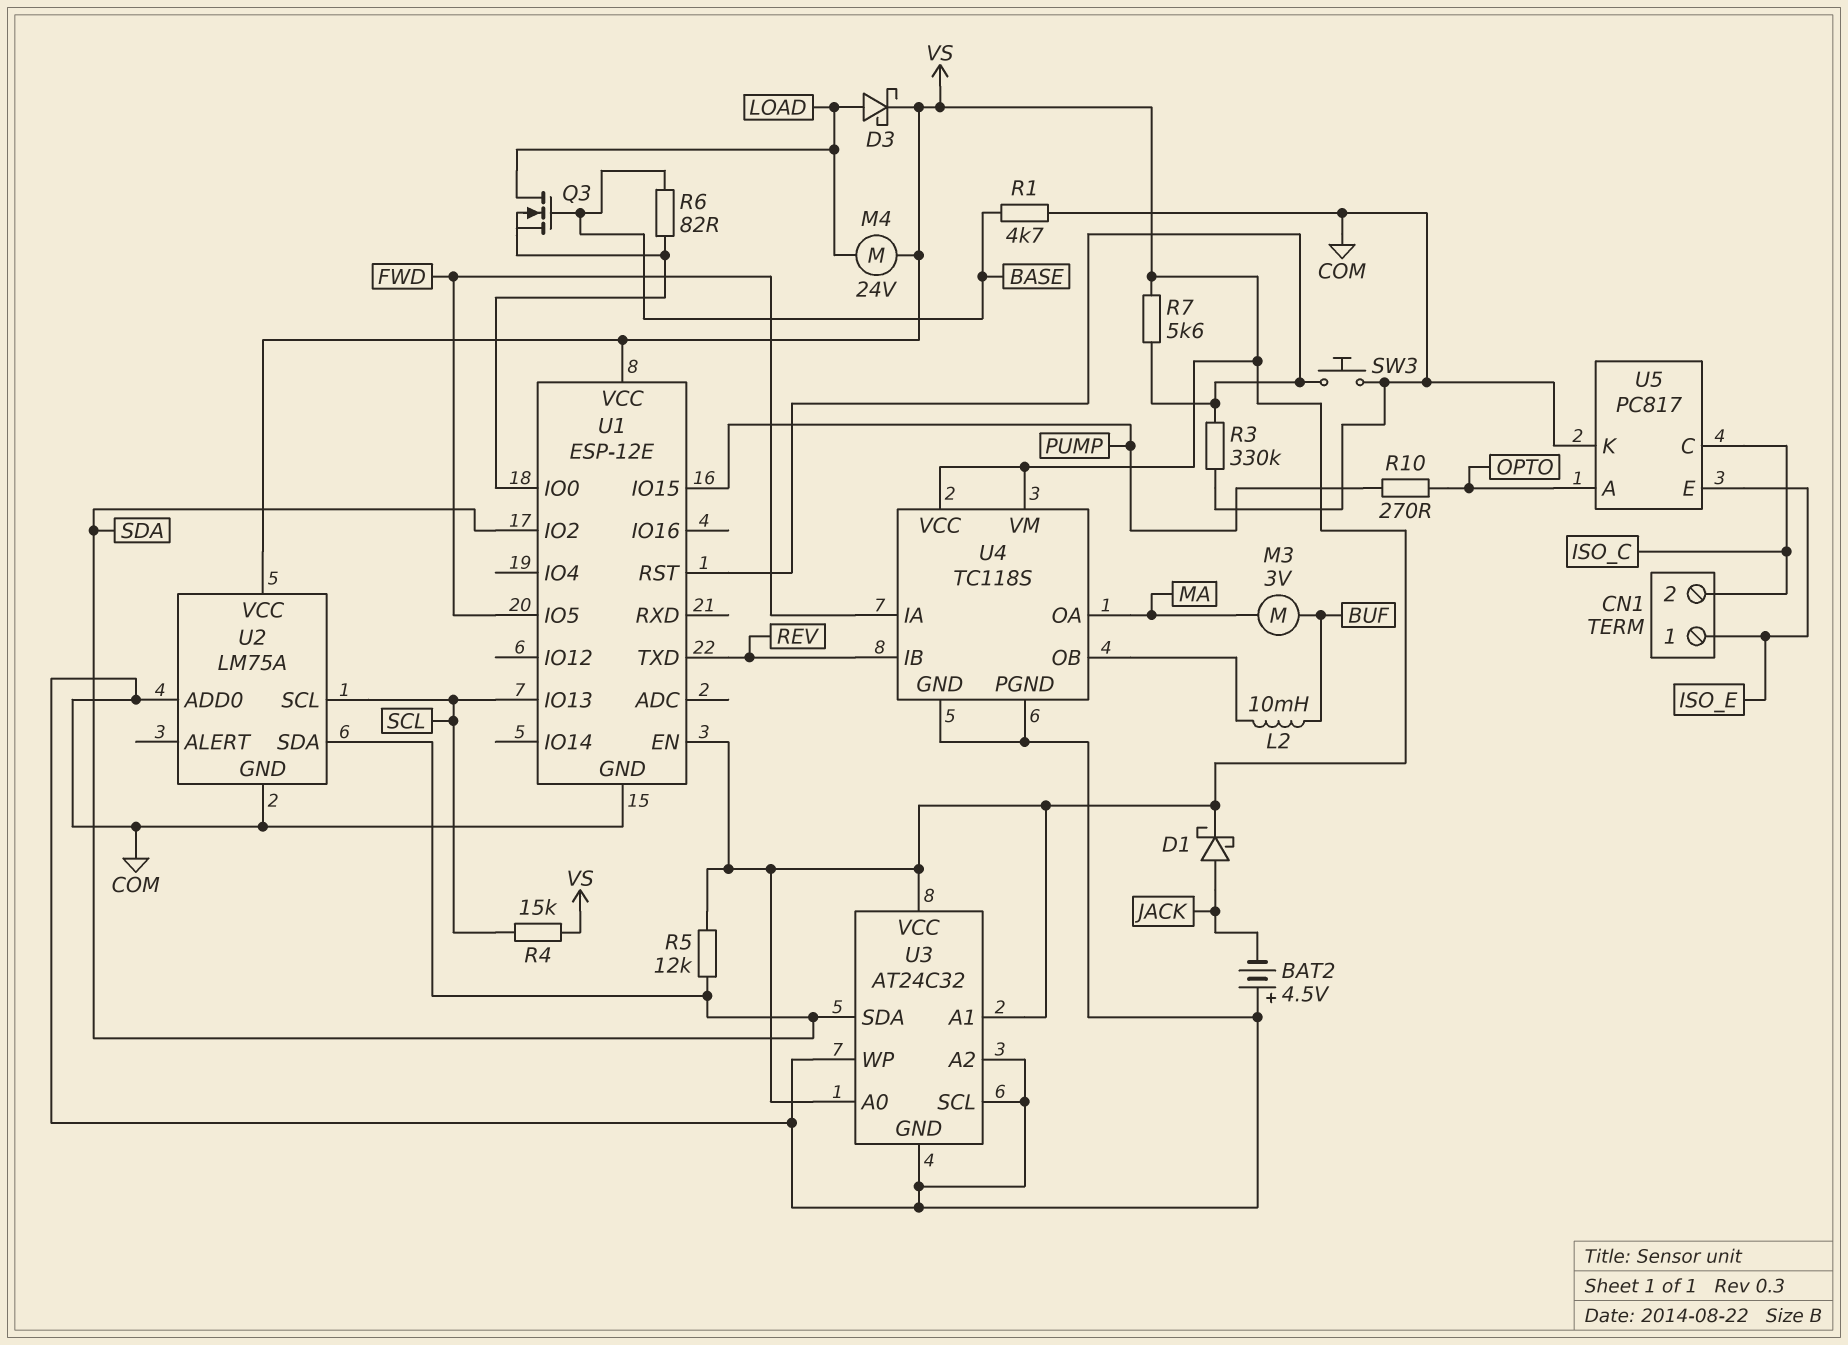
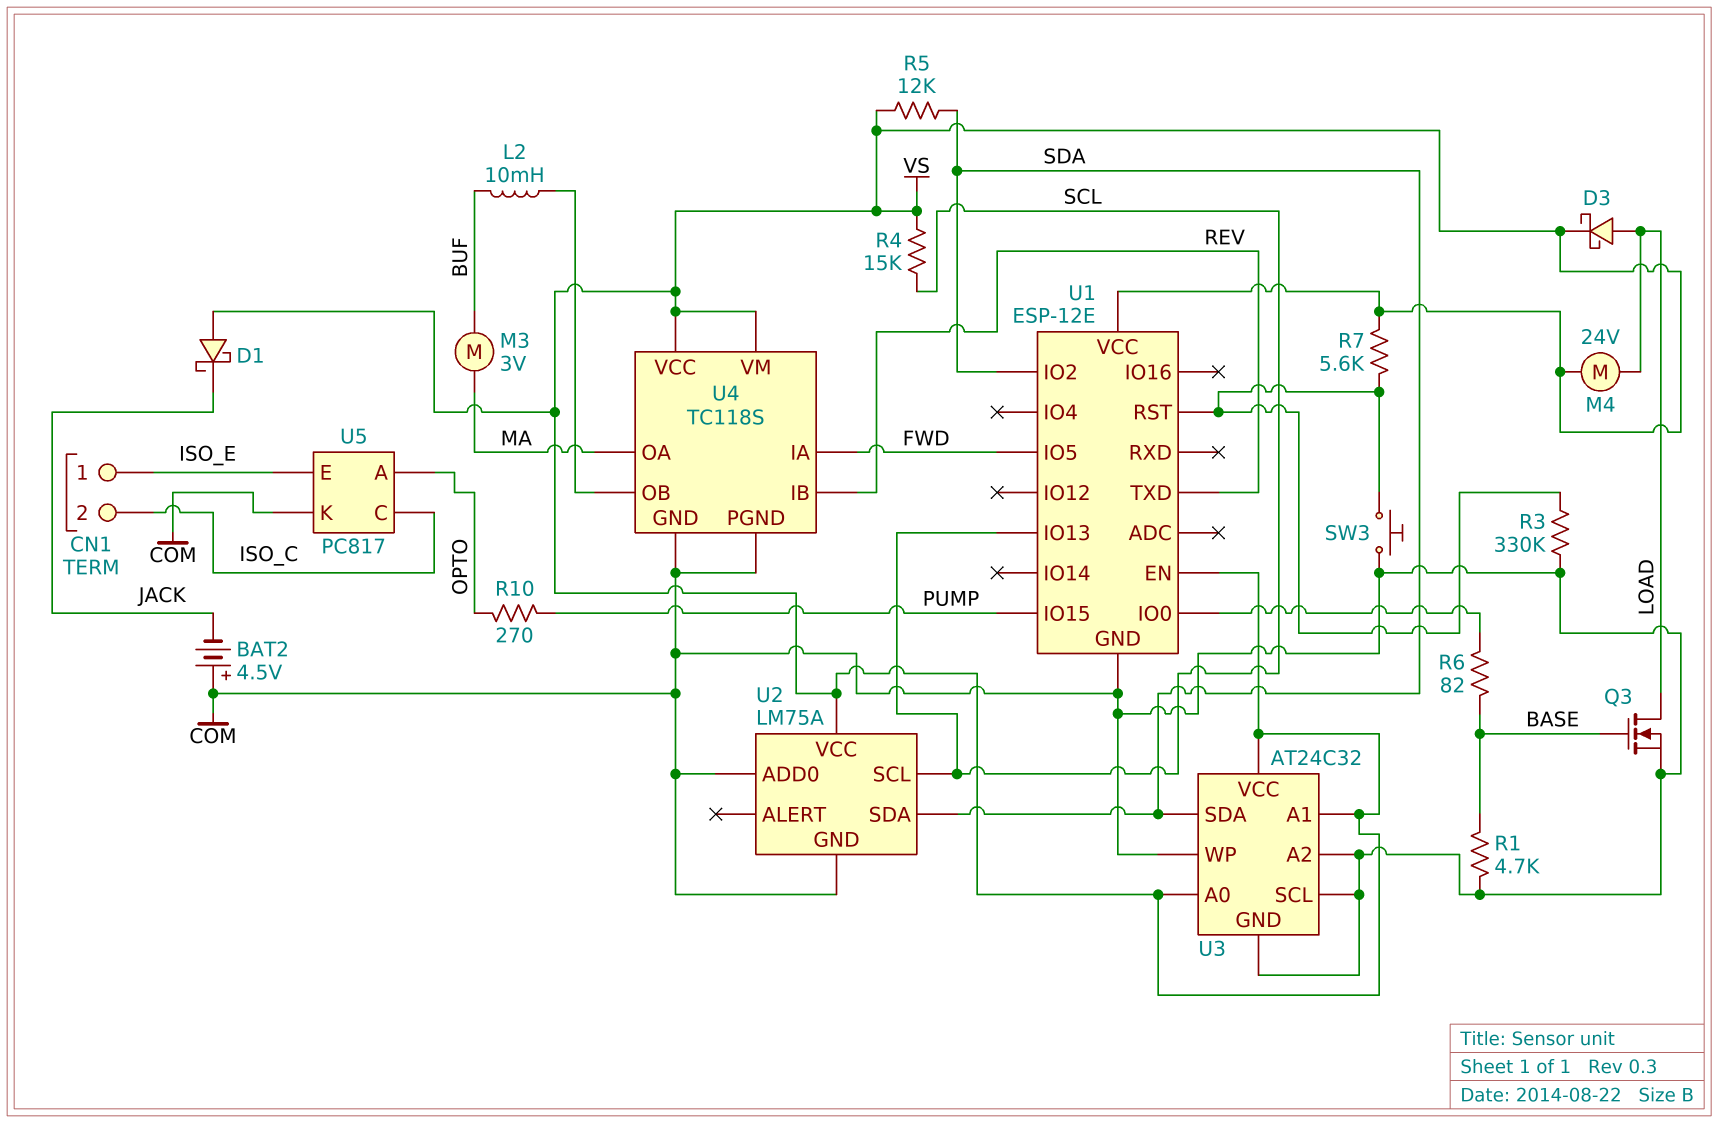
D1: schottky (A JACK, K VS) -> schottky (A VS, K JACK)
Q3: NMOS (G BASE, D LOAD, S U1/IO0) -> NMOS (G BASE, D LOAD, S COM)

